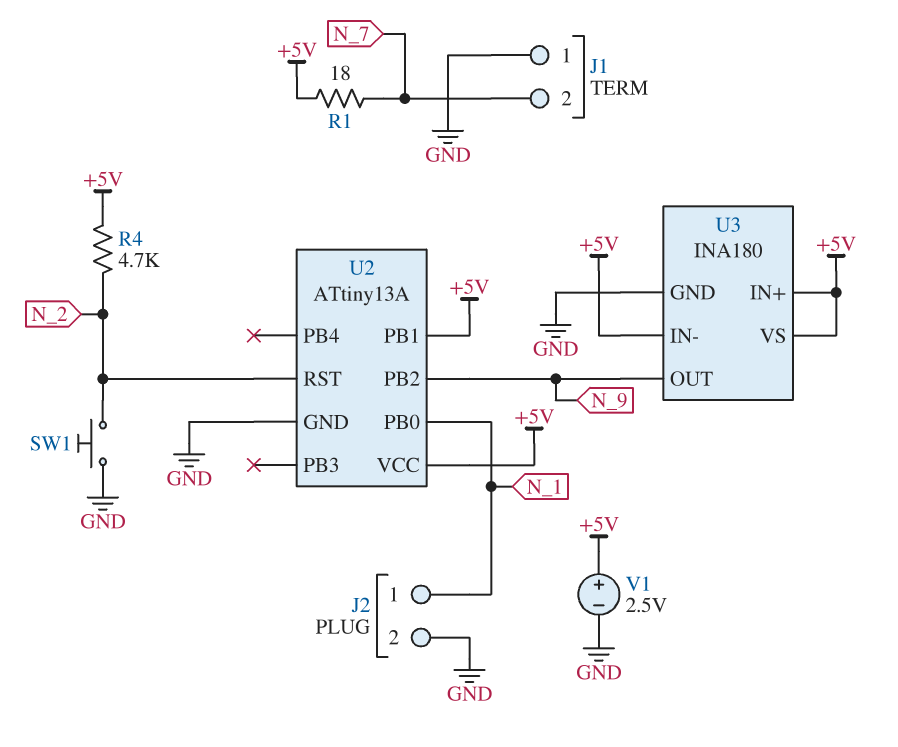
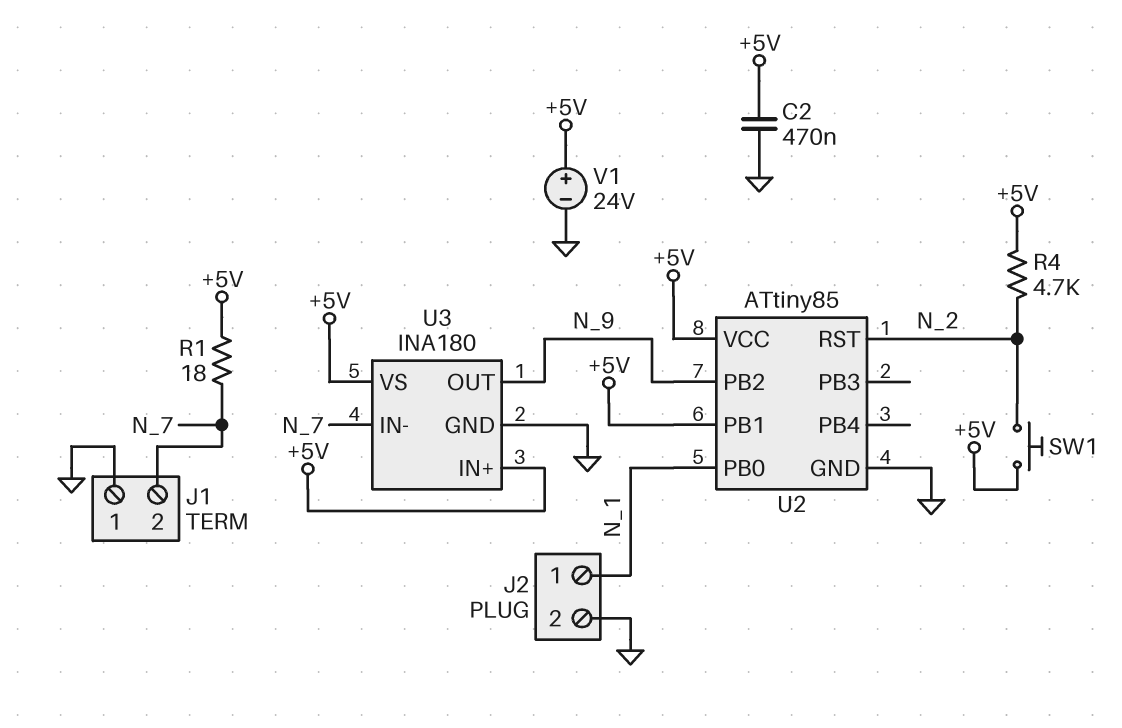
C2: none -> 470nF (+5V, GND)
SW1: button (GND, N_2) -> button (+5V, N_2)
U2: ATtiny13A -> ATtiny85
U3 pin IN-: +5V -> N_7
V1: 2.5V (plus +5V, minus GND) -> 24V (plus +5V, minus GND)

